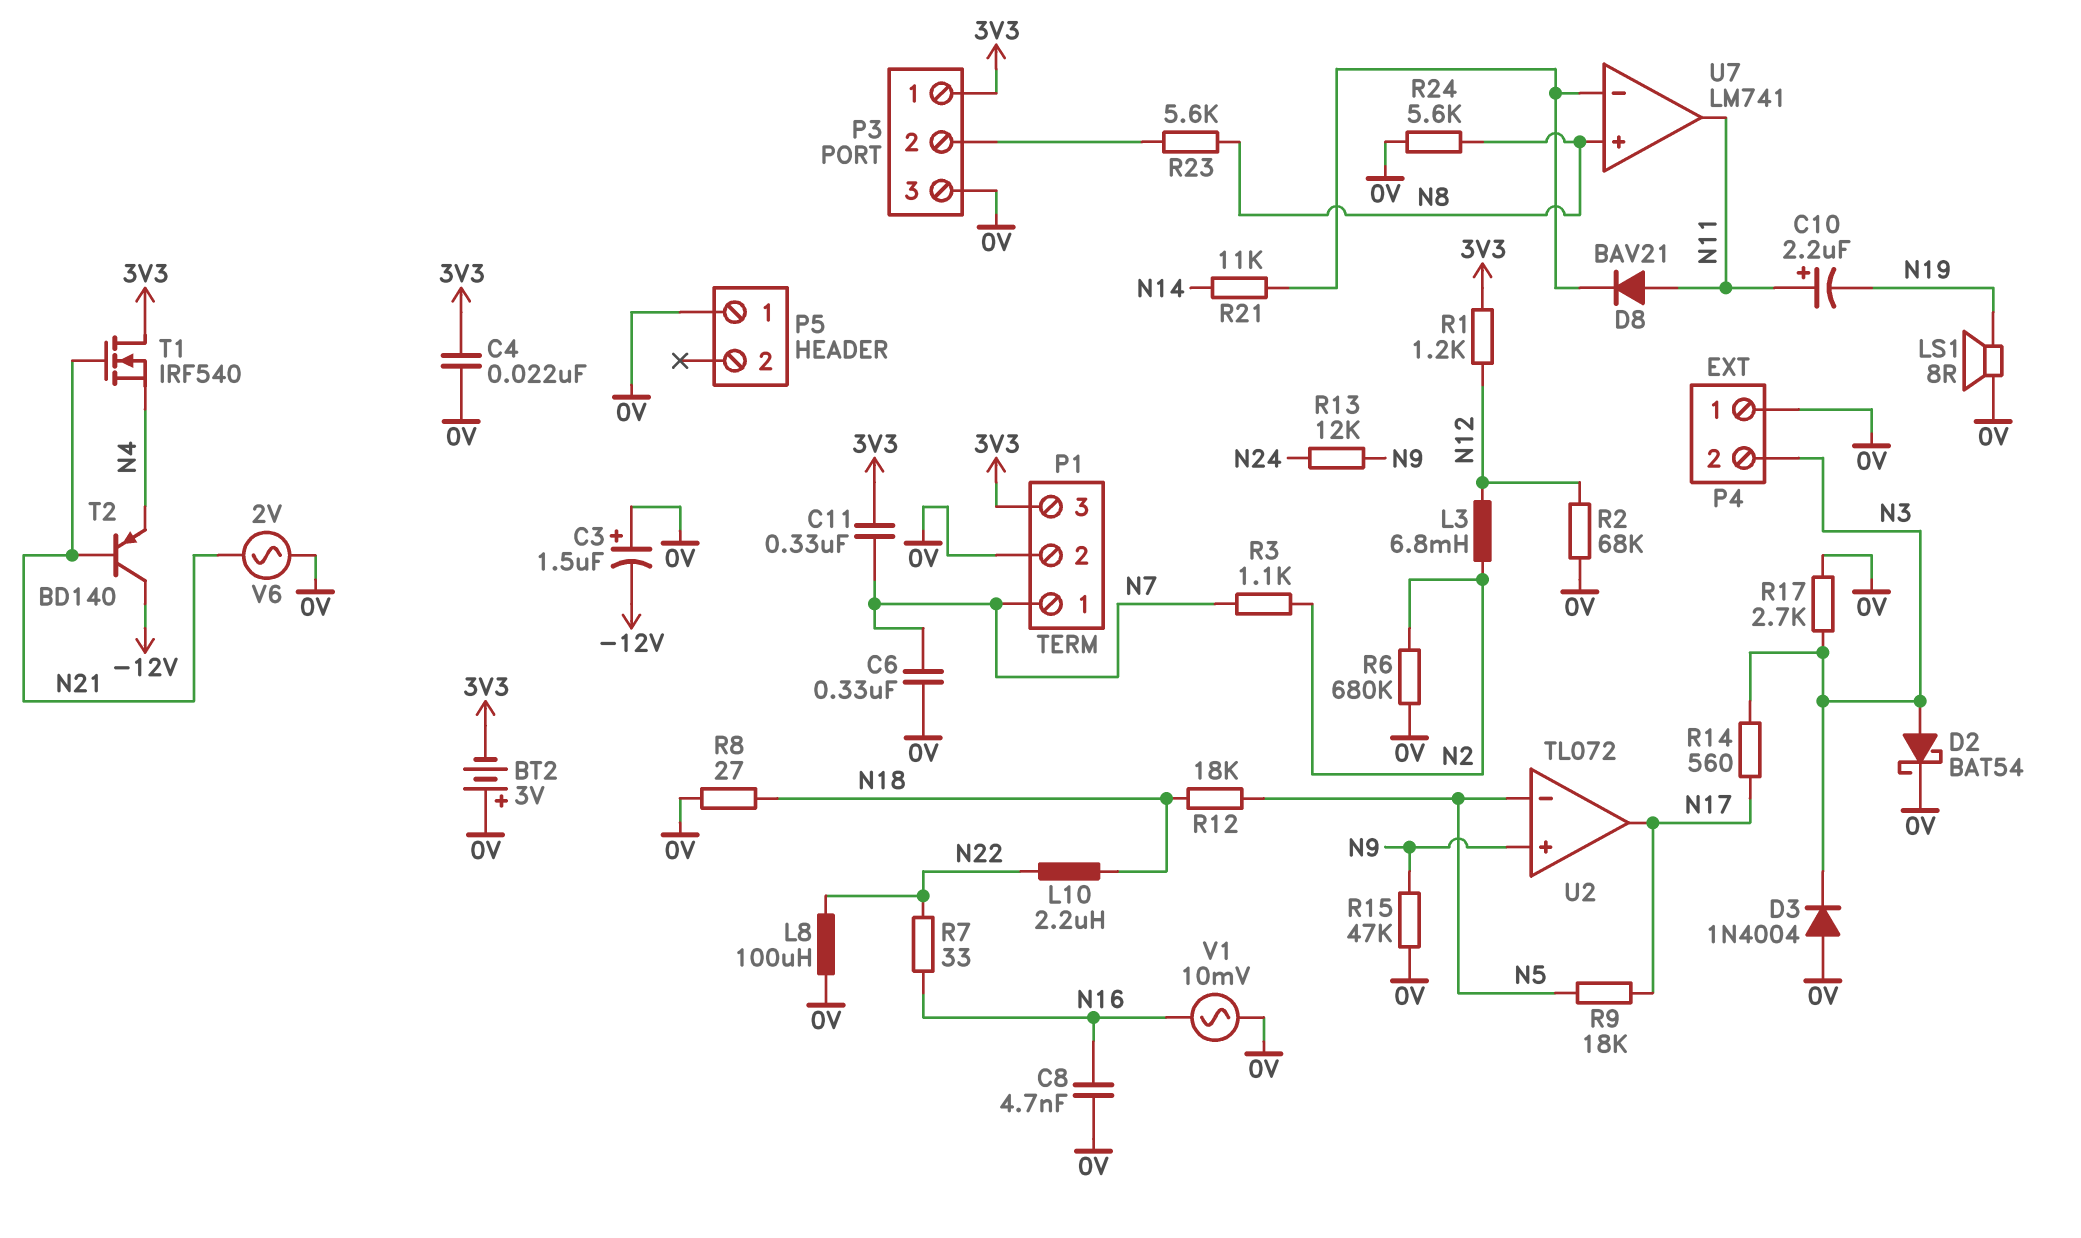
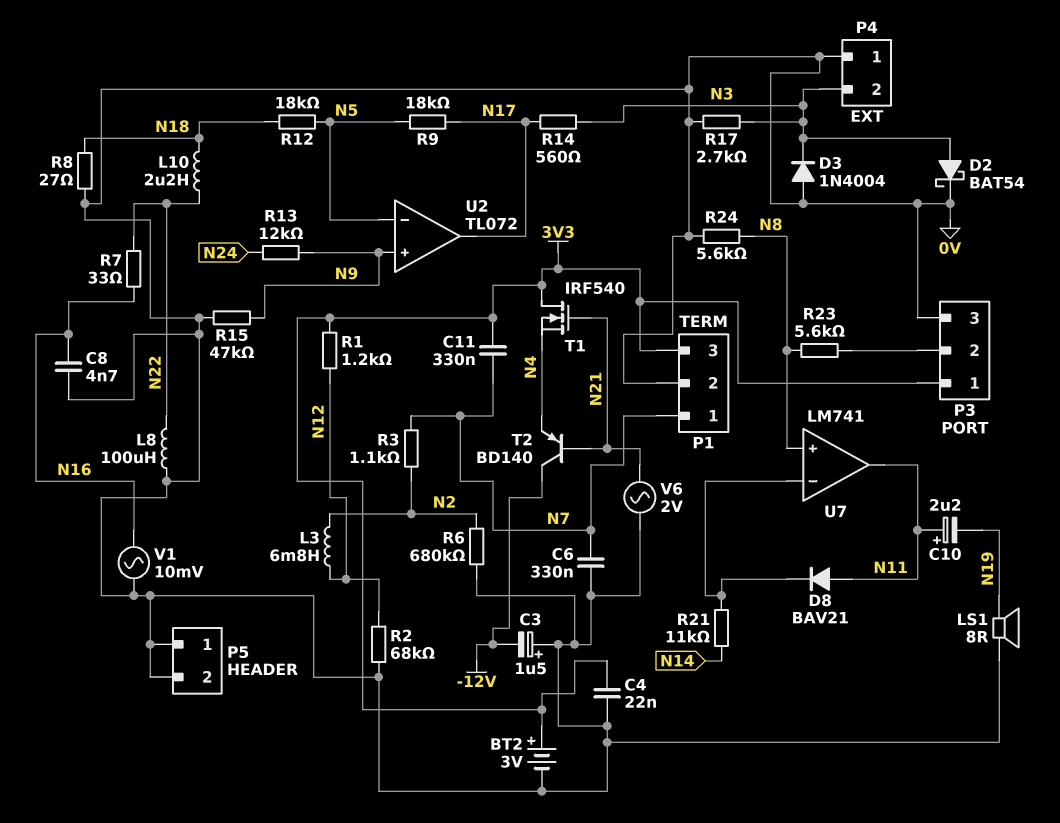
BT2: 3V (plus 0V, minus 3V3) -> 3V (plus 3V3, minus 0V)
P5 pin 2: none -> 0V

